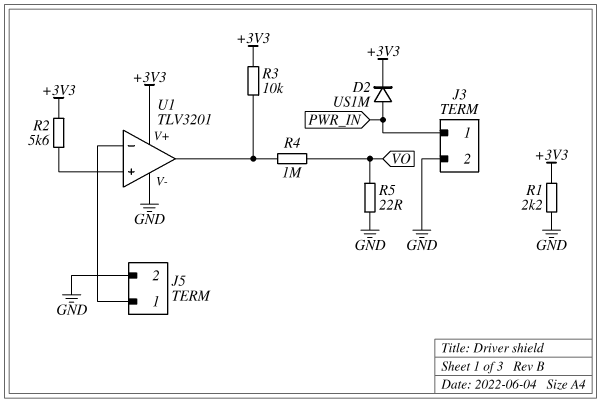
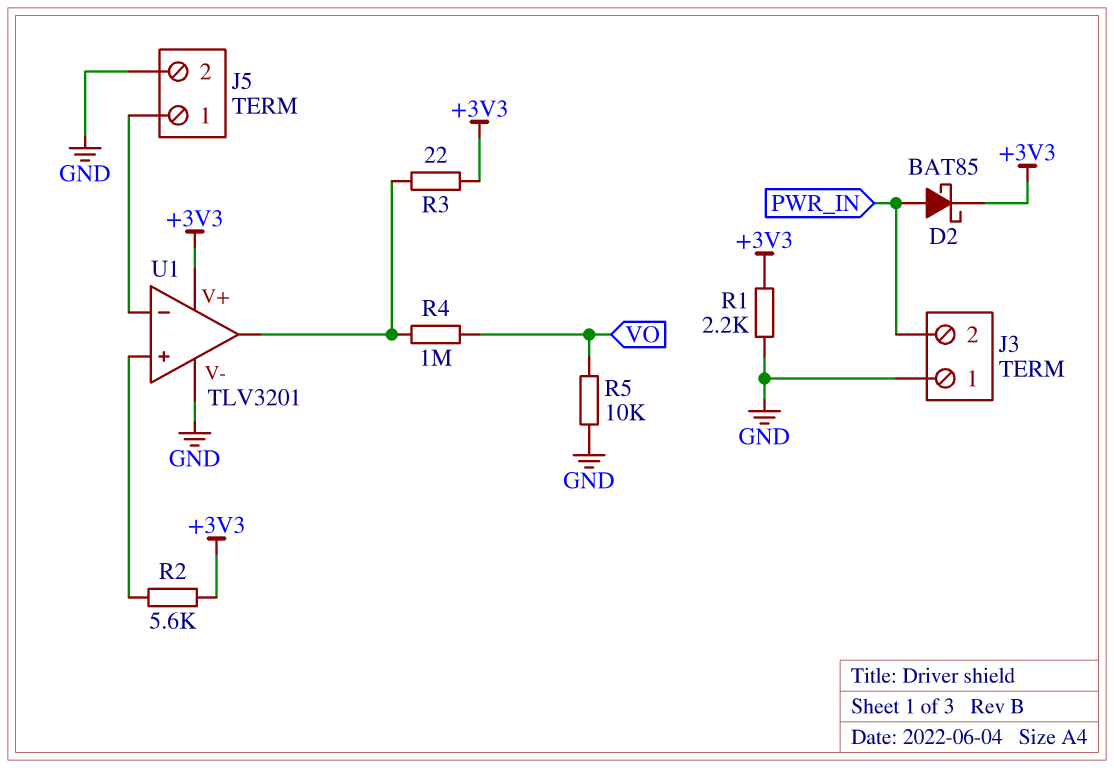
D2: diode US1M (A PWR_IN, K +3V3) -> schottky BAT85 (A PWR_IN, K +3V3)
J3 pin 1: PWR_IN -> GND
J3 pin 2: GND -> PWR_IN
R3: 10k (+3V3, U1/out) -> 22 (+3V3, U1/out)
R5: 22 (GND, VO) -> 10k (GND, VO)

